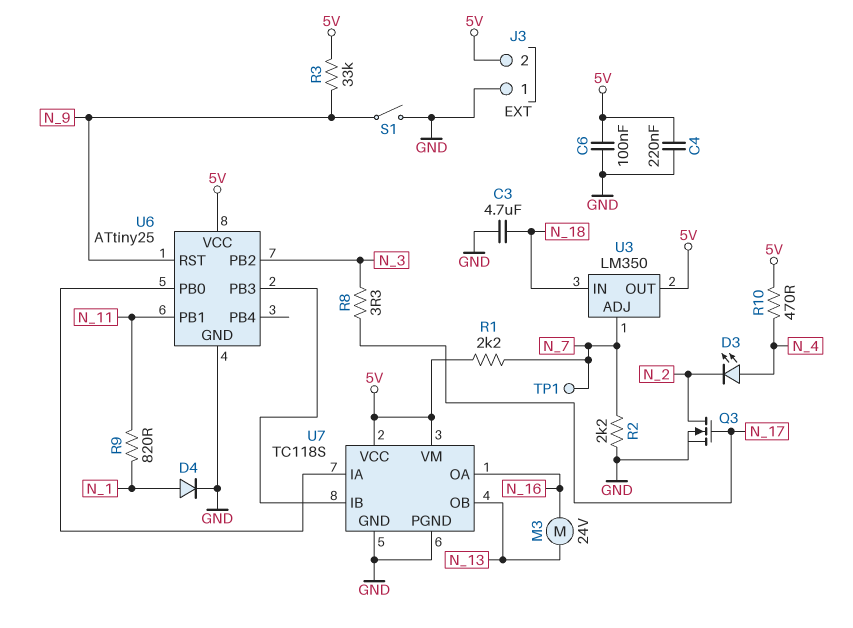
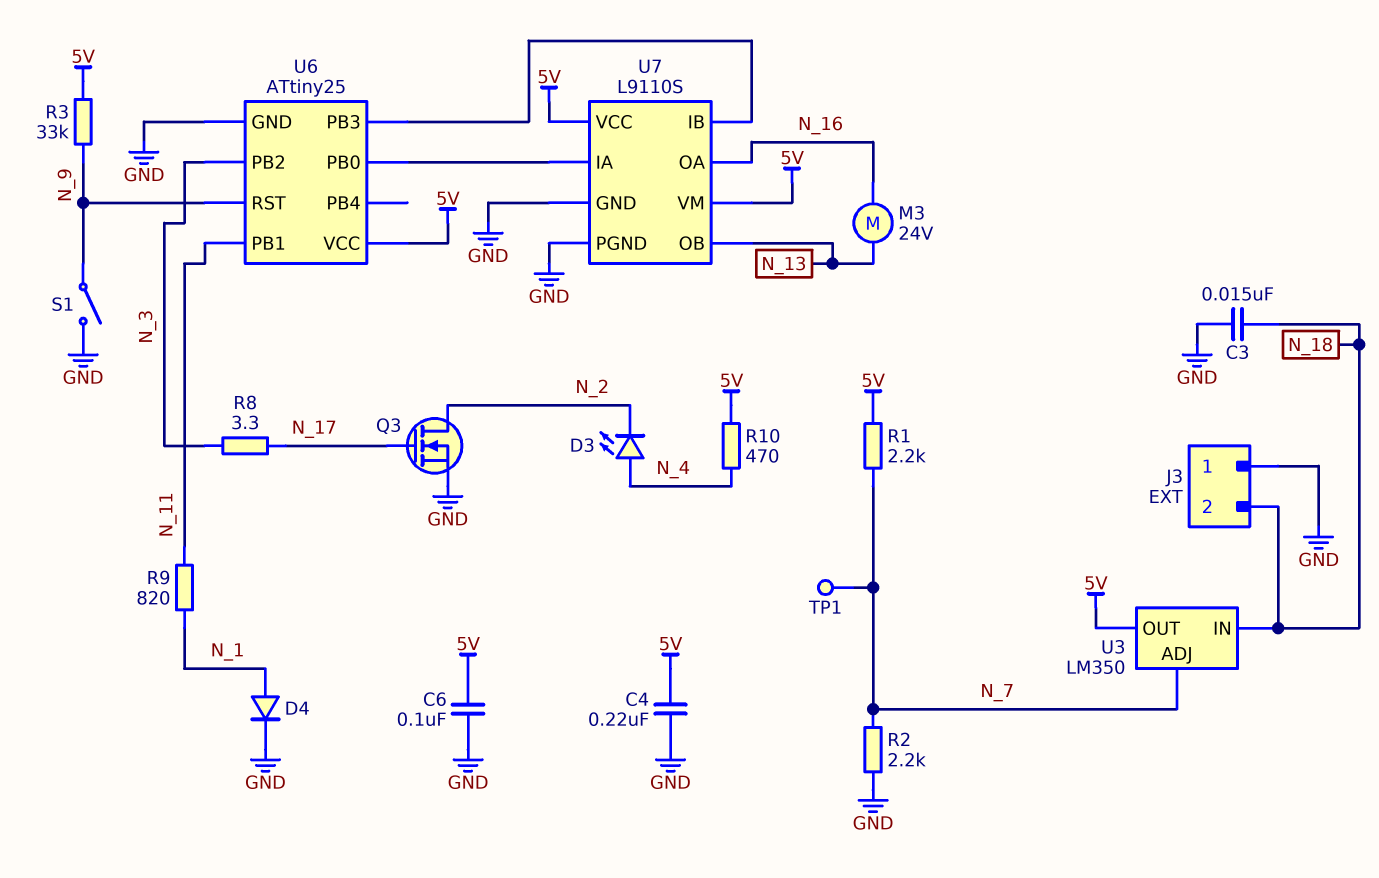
C3: 4.7uF (GND, N_18) -> 15nF (GND, N_18)
J3 pin 2: 5V -> N_18
U7: TC118S -> L9110S

